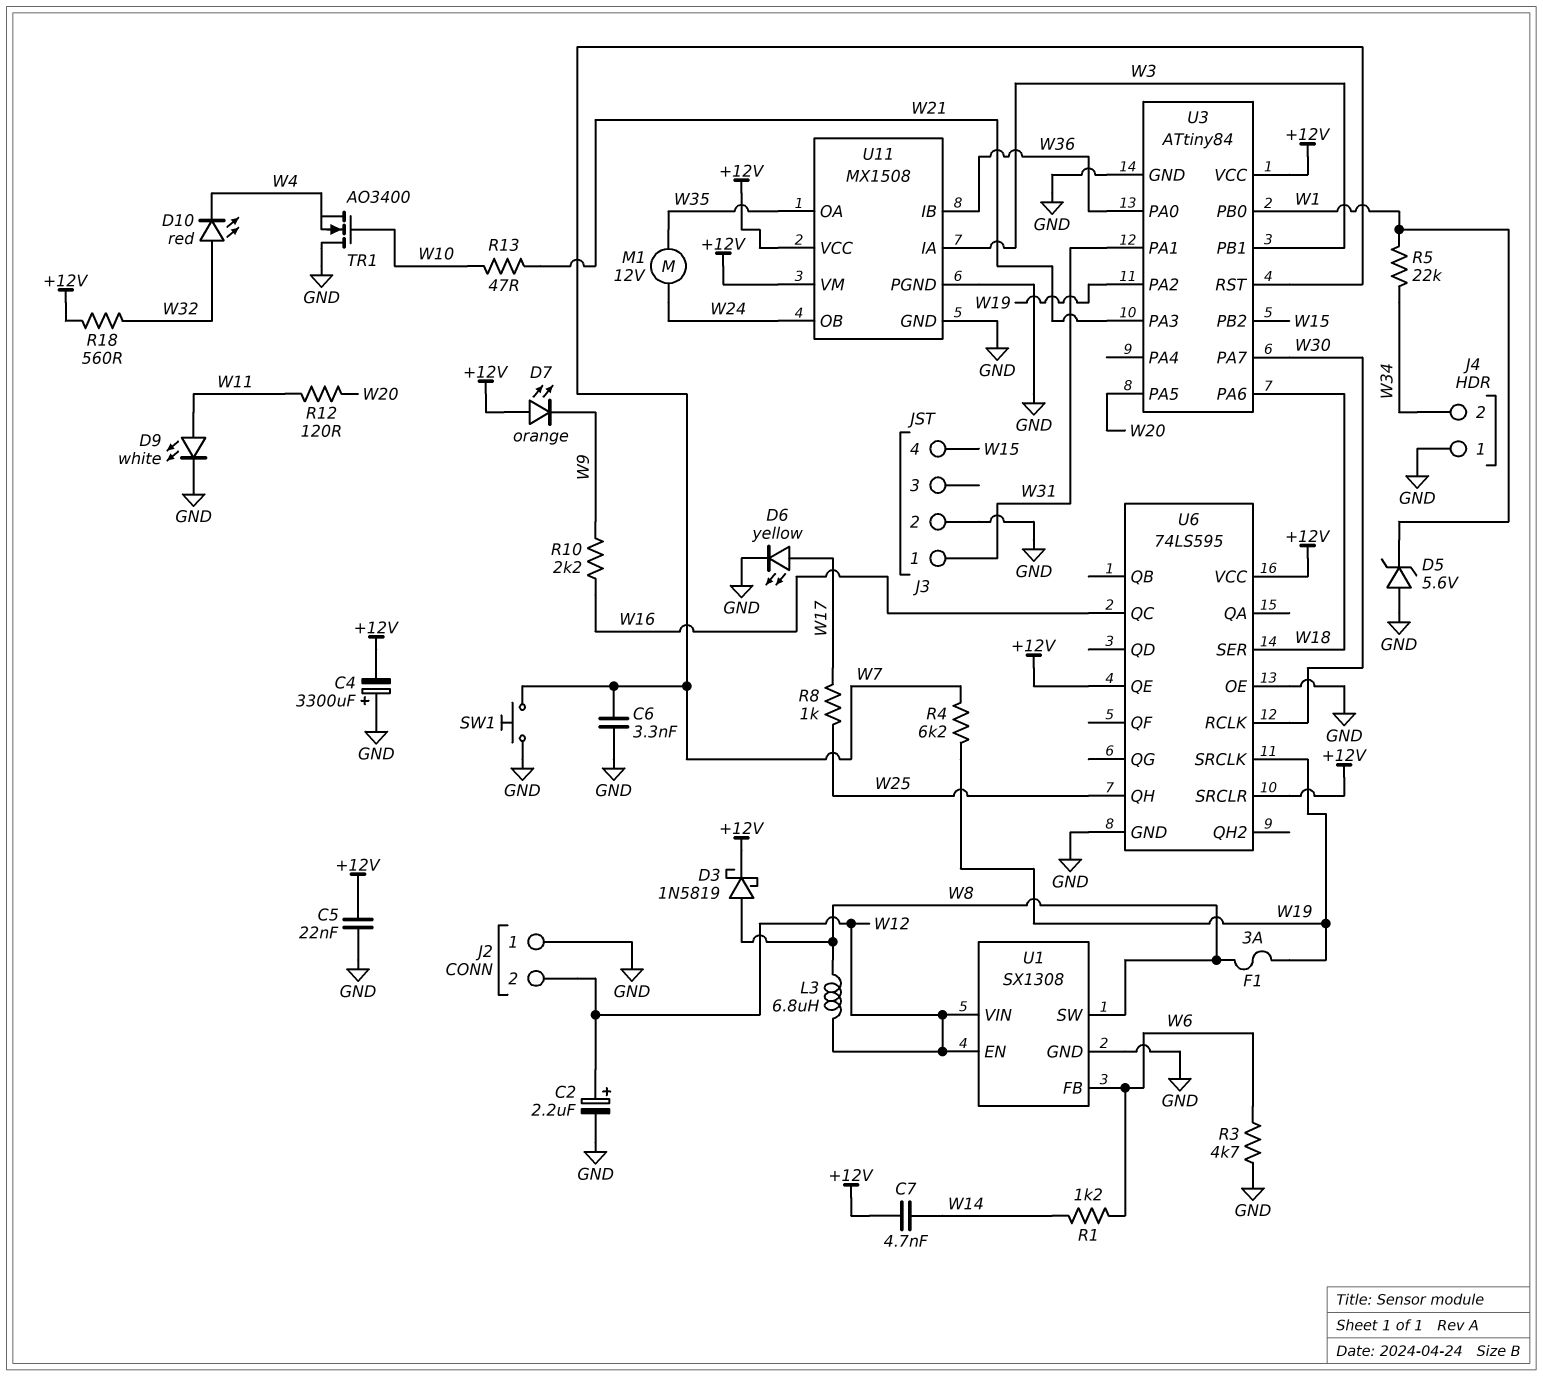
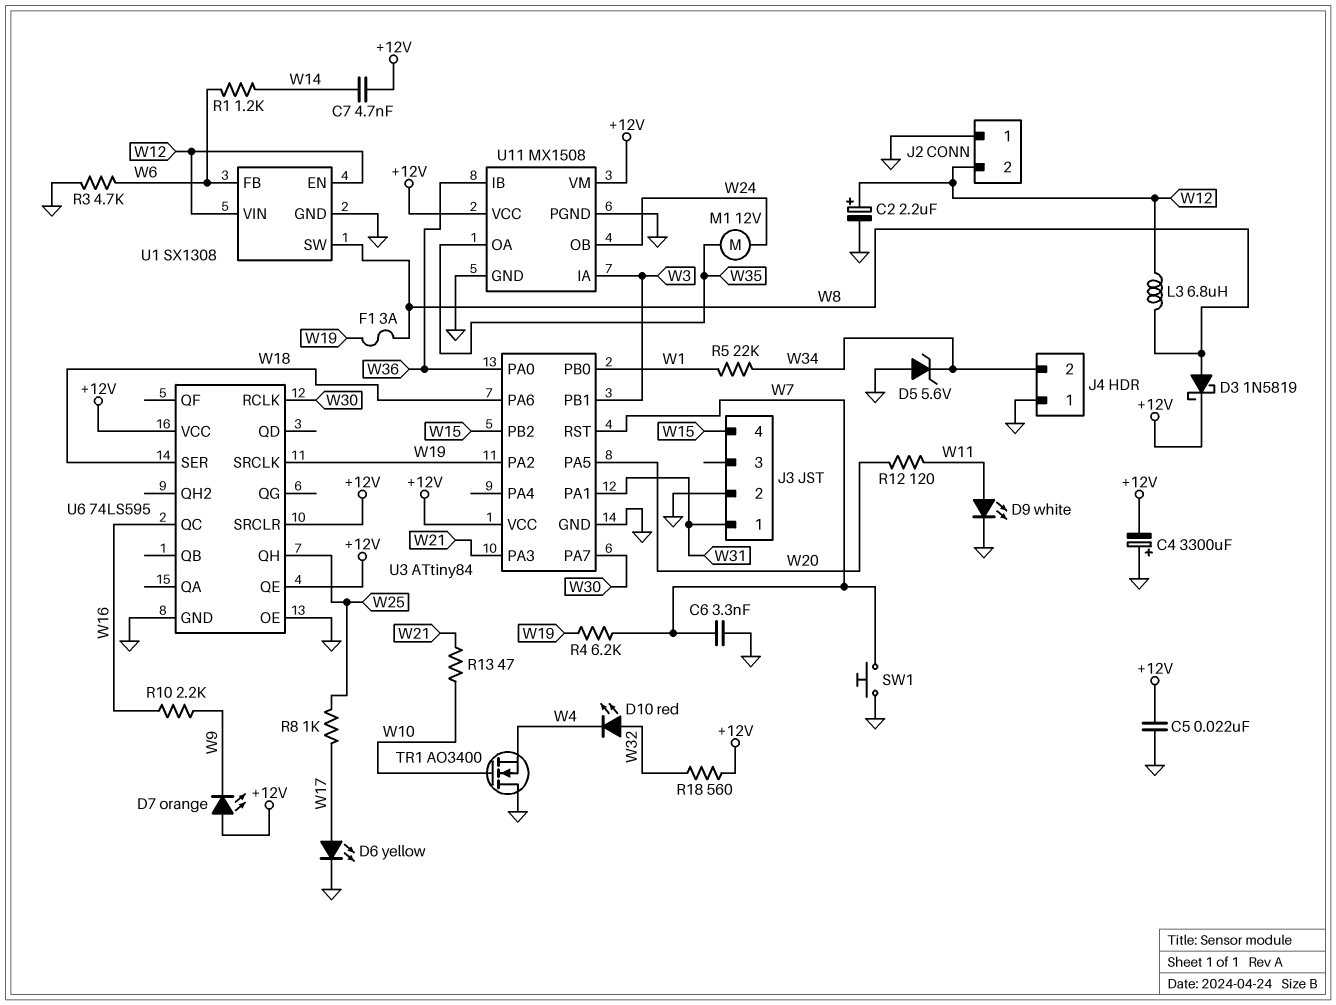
D5: zener 5.6V (A GND, K W1) -> zener 5.6V (A GND, K W34)

